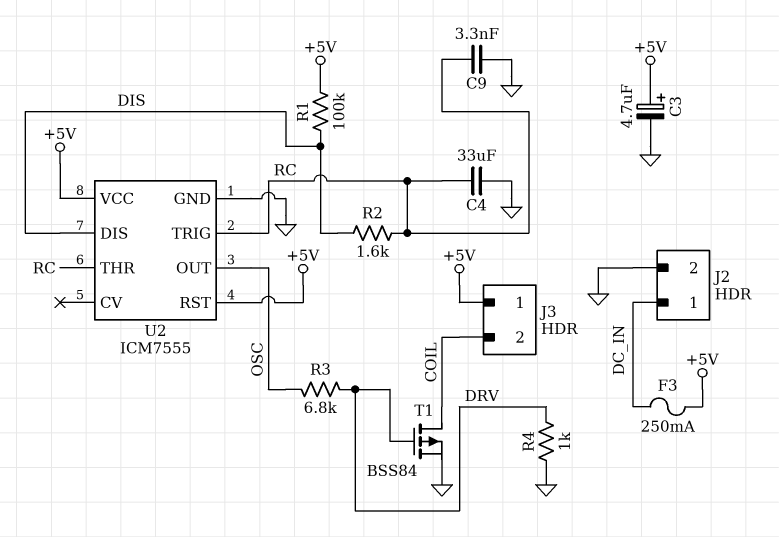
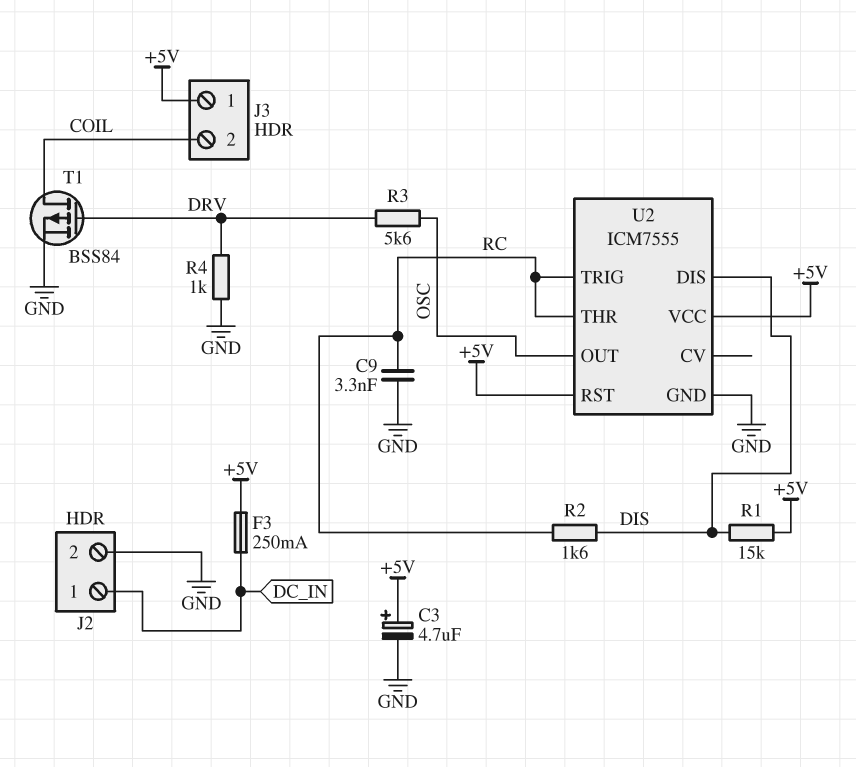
C4: 33uF (GND, RC) -> none
R1: 100k (+5V, DIS) -> 15k (+5V, DIS)
R3: 6.8k (DRV, OSC) -> 5.6k (DRV, OSC)

